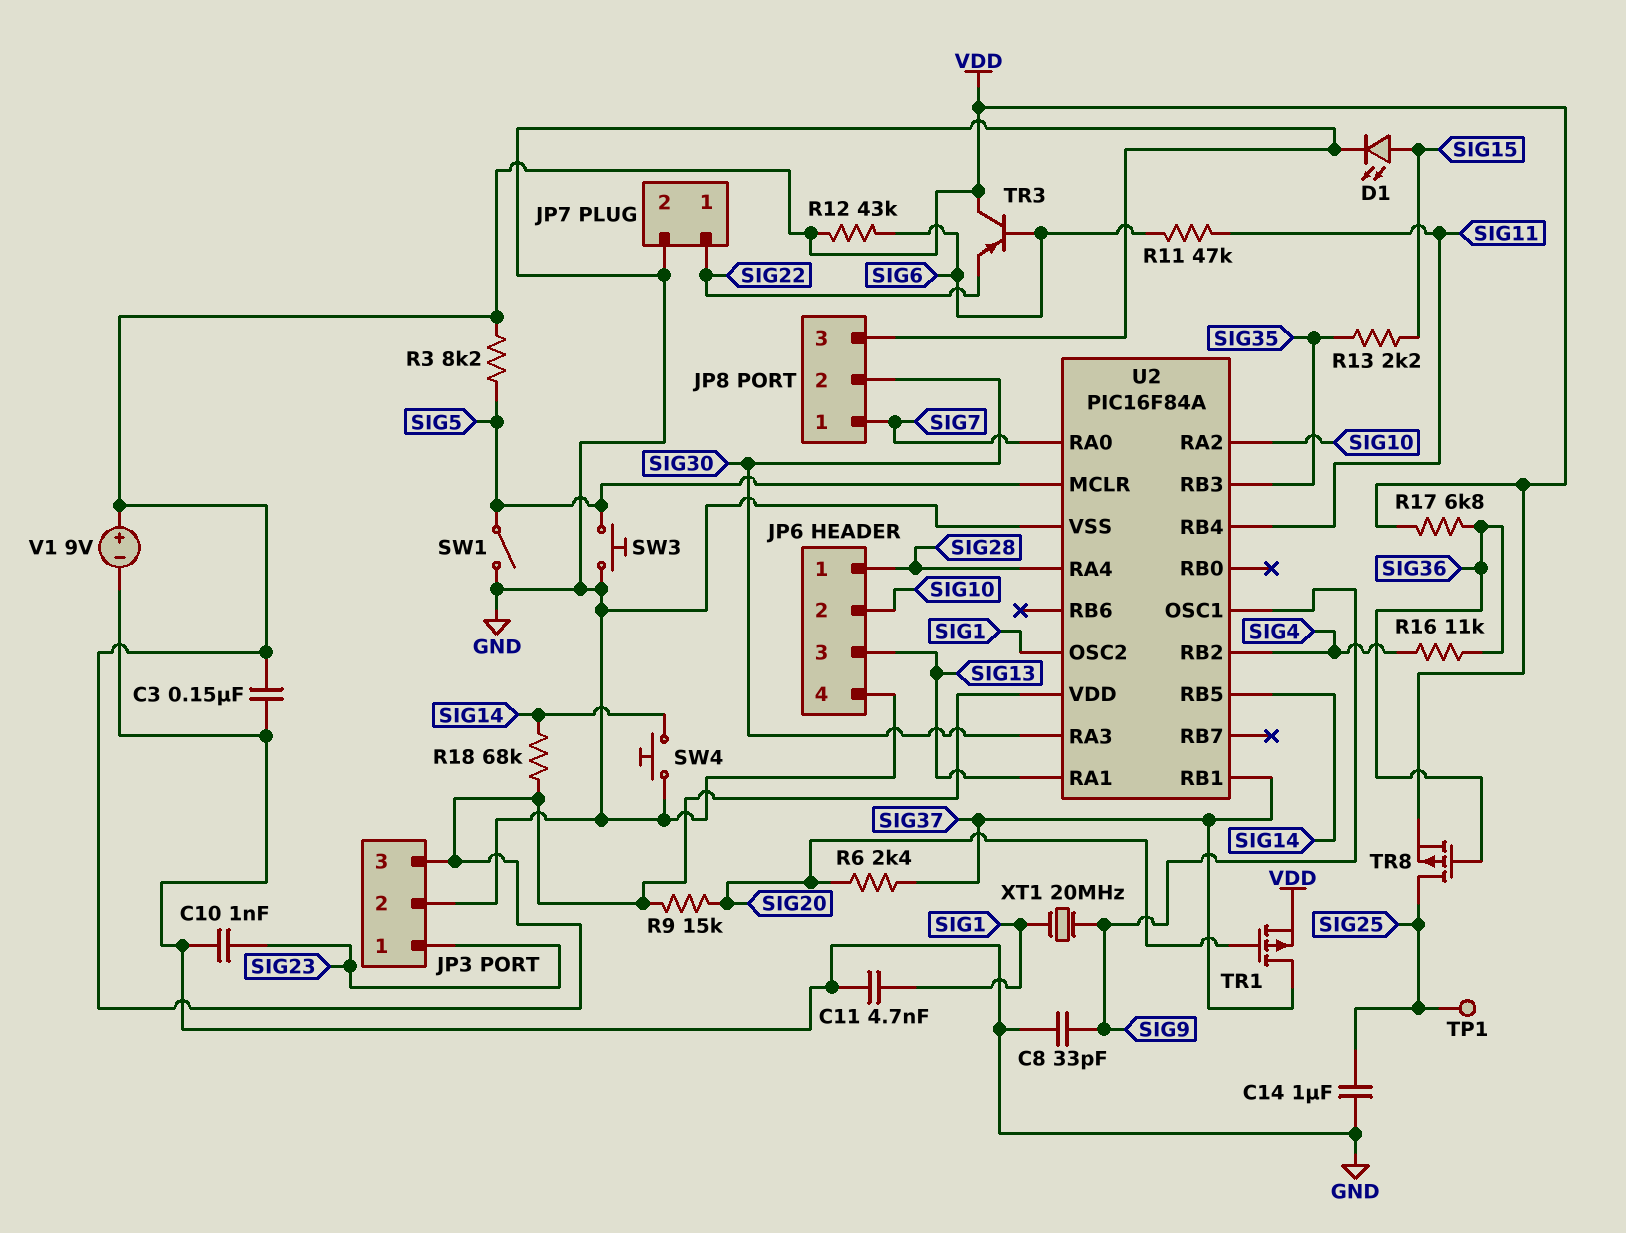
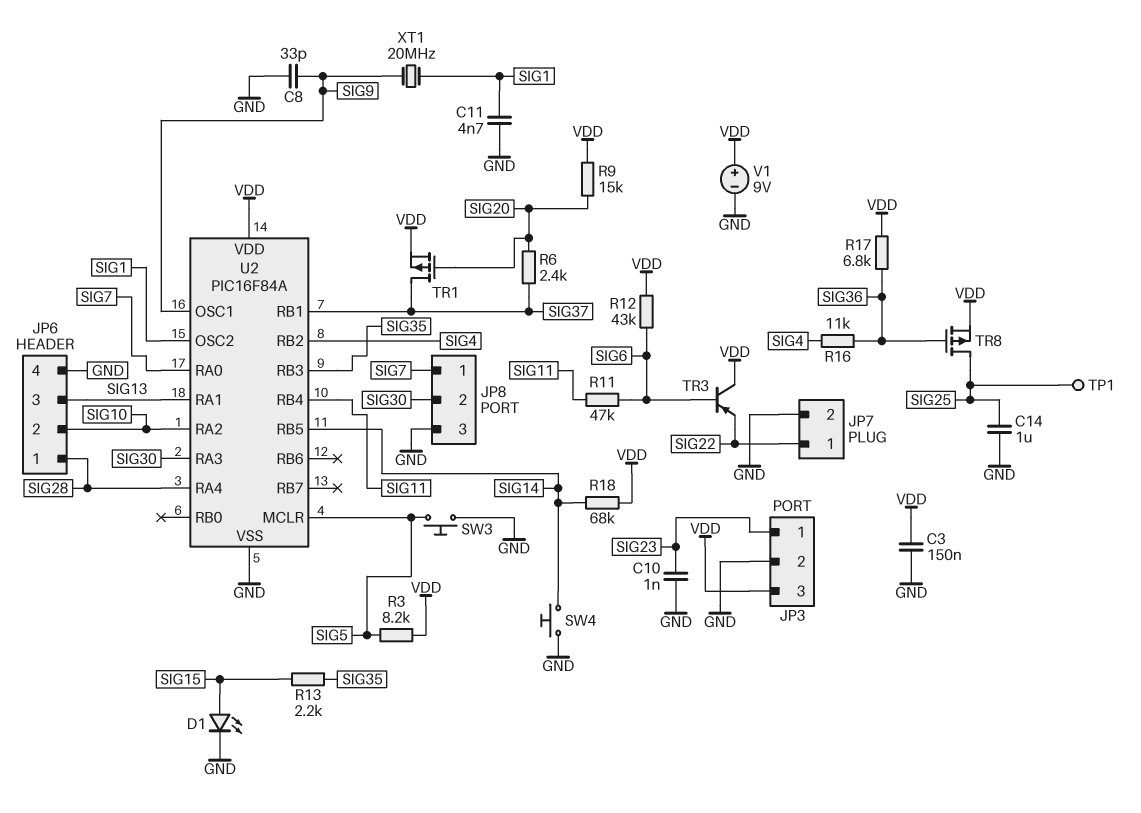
SW1: switch (GND, SIG5) -> none

